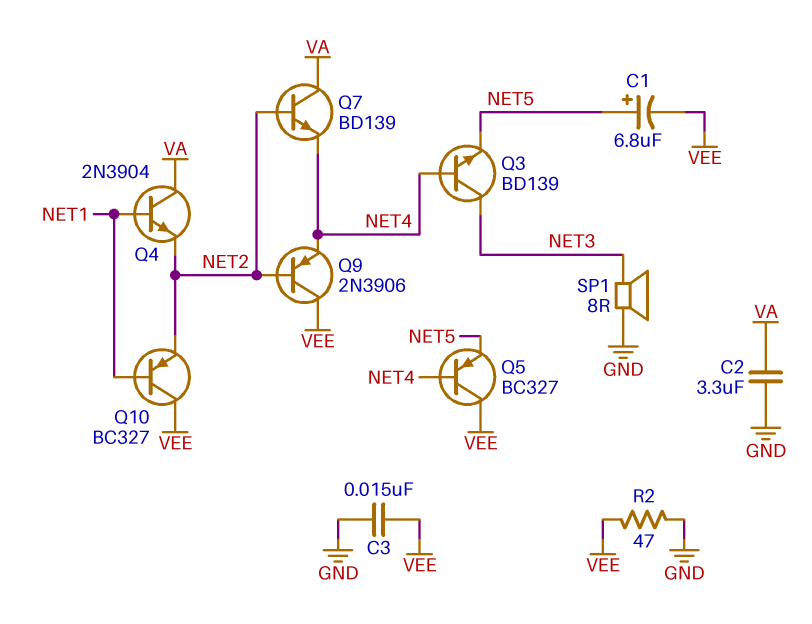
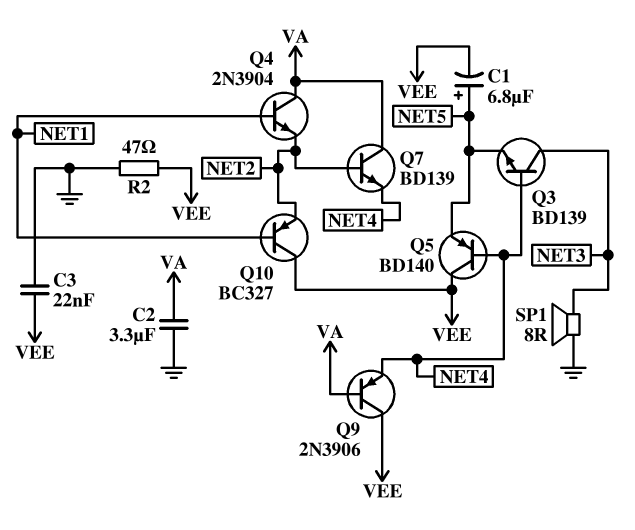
C3: 15nF (GND, VEE) -> 22nF (GND, VEE)
Q5: PNP BC327 (B NET4, C VEE, E NET5) -> PNP BD140 (B NET4, C VEE, E NET5)
Q9: PNP 2N3906 (B NET2, C VEE, E NET4) -> PNP 2N3906 (B VA, C VEE, E NET4)

